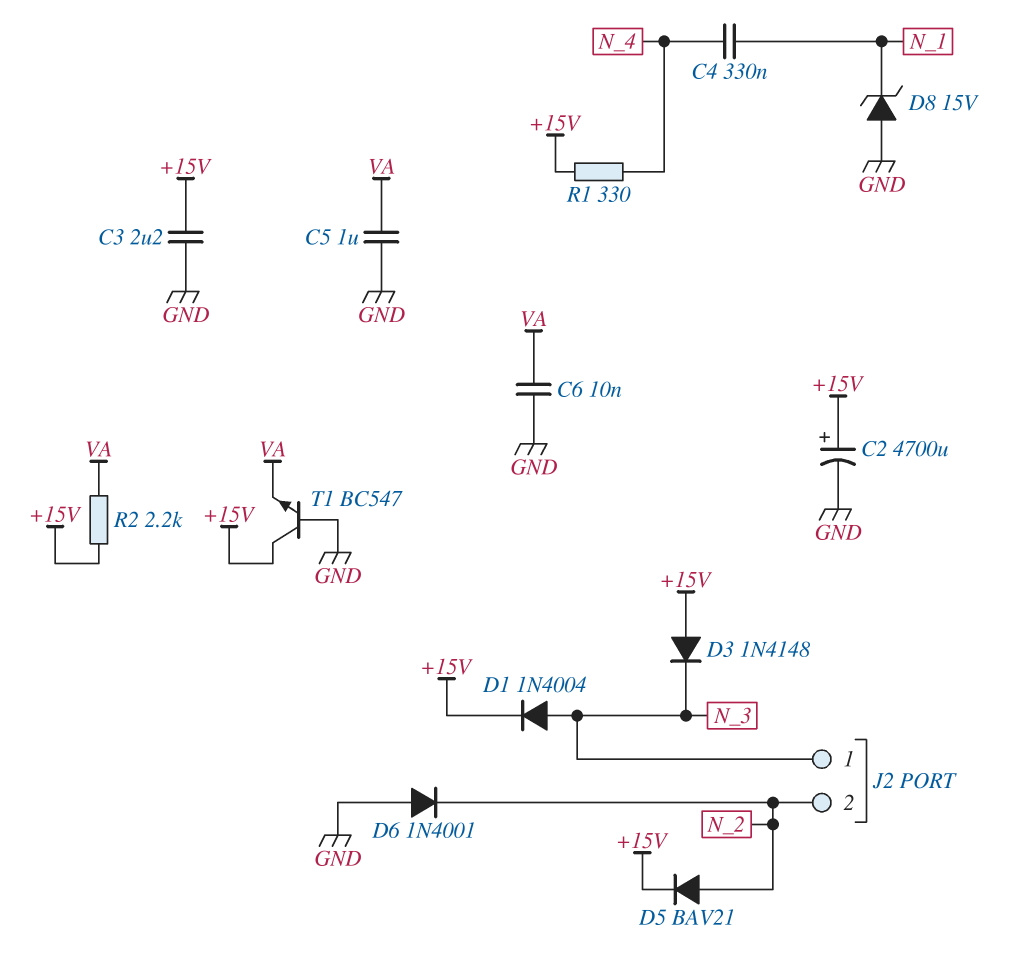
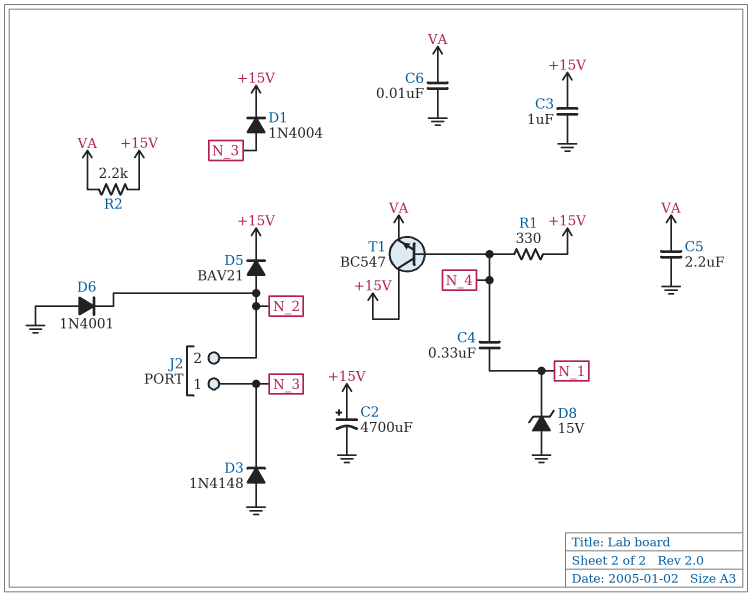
C3: 2.2uF (+15V, GND) -> 1uF (+15V, GND)
C5: 1uF (GND, VA) -> 2.2uF (GND, VA)
D3: diode 1N4148 (A +15V, K N_3) -> diode 1N4148 (A GND, K N_3)
T1: NPN BC547 (B GND, C +15V, E VA) -> NPN BC547 (B N_4, C +15V, E VA)

